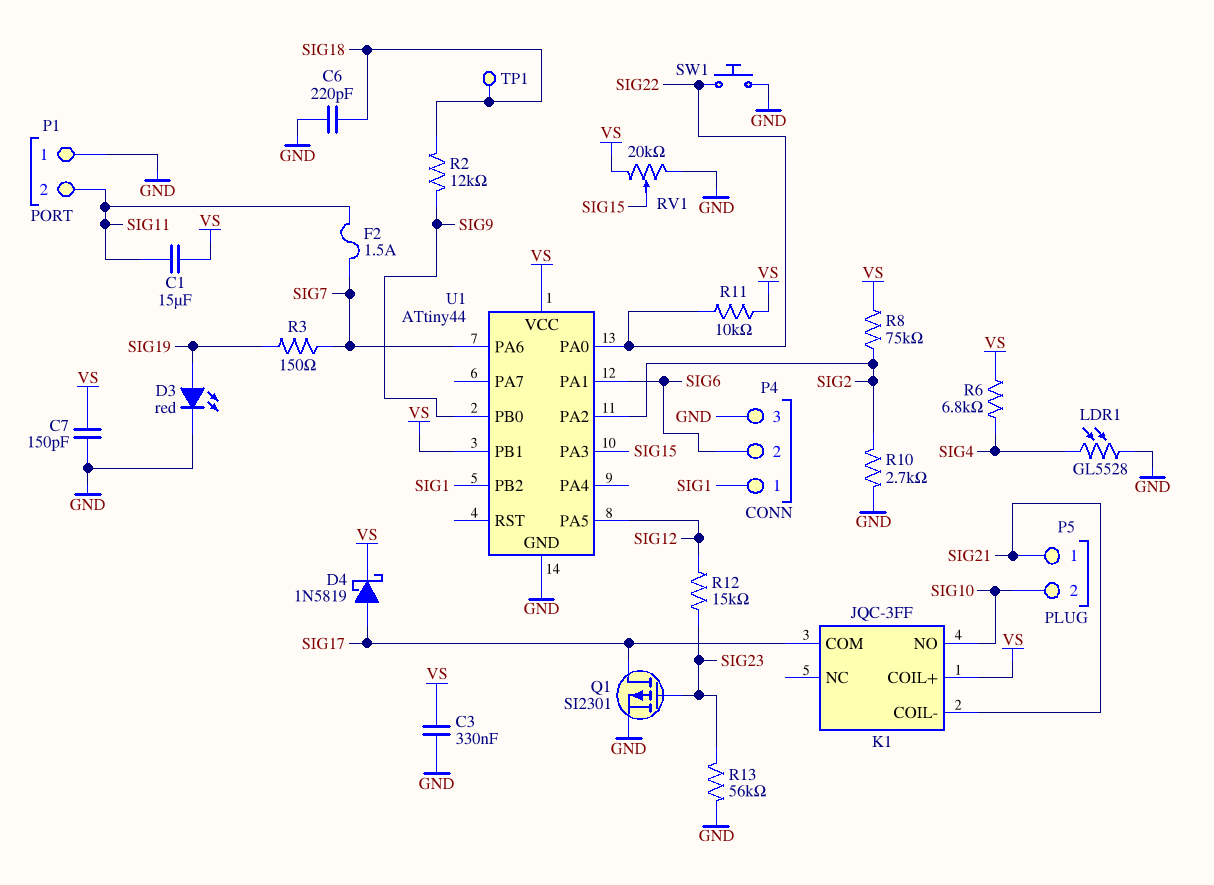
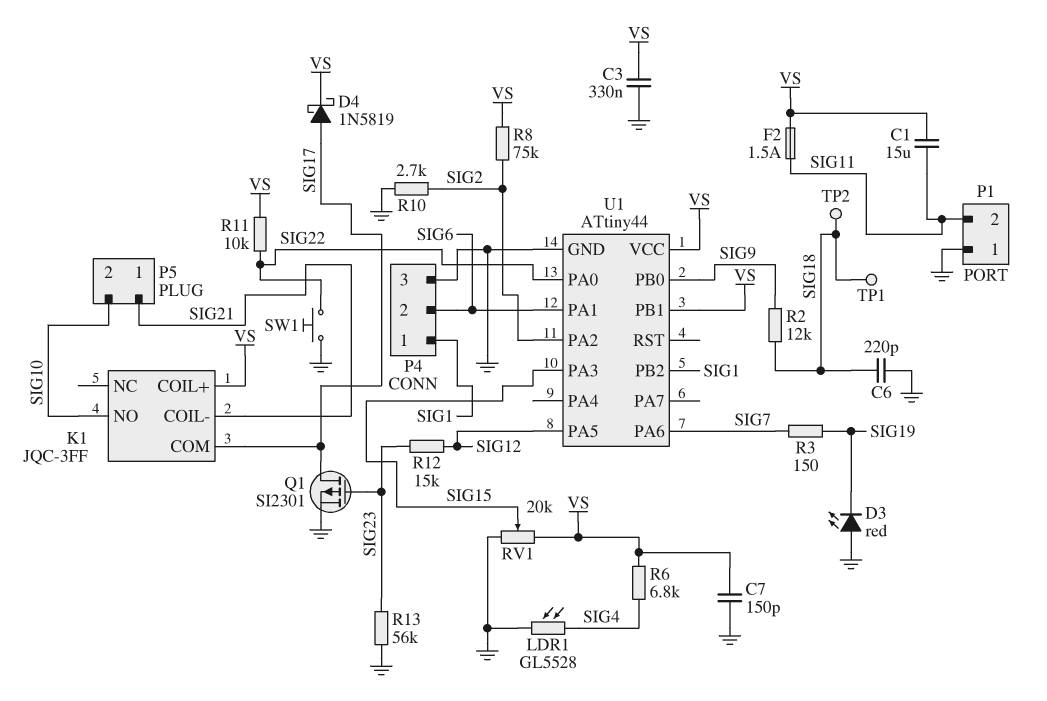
D3: LED red (A SIG19, K GND) -> LED red (A GND, K SIG19)
F2: 1.5A (SIG7, SIG11) -> 1.5A (SIG11, VS)
TP2: none -> test point (SIG18)

